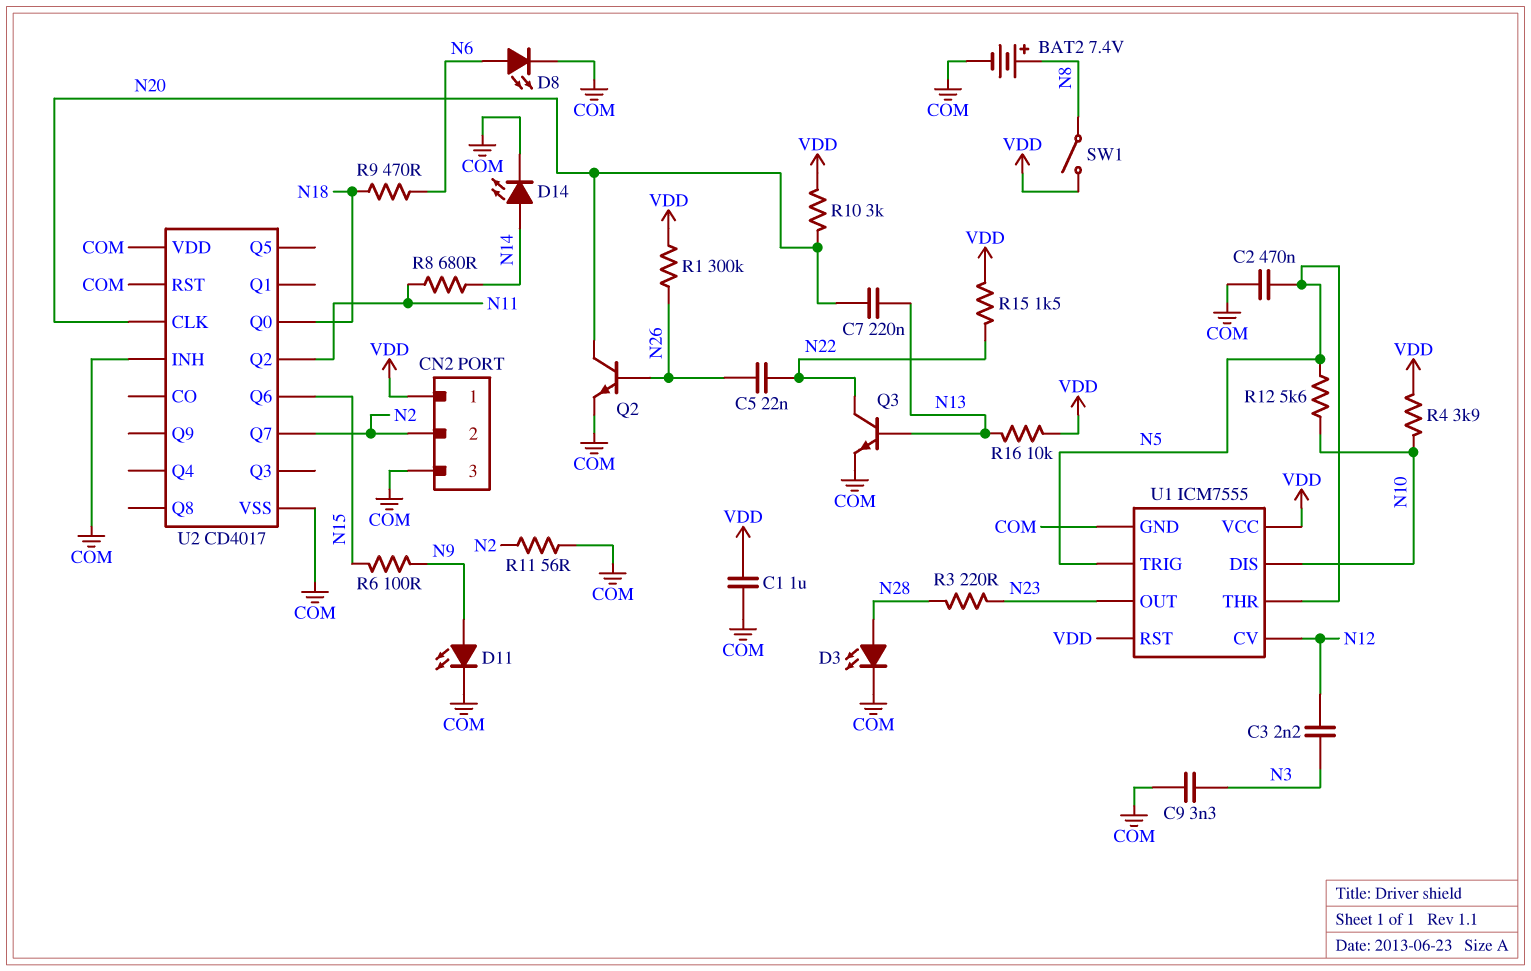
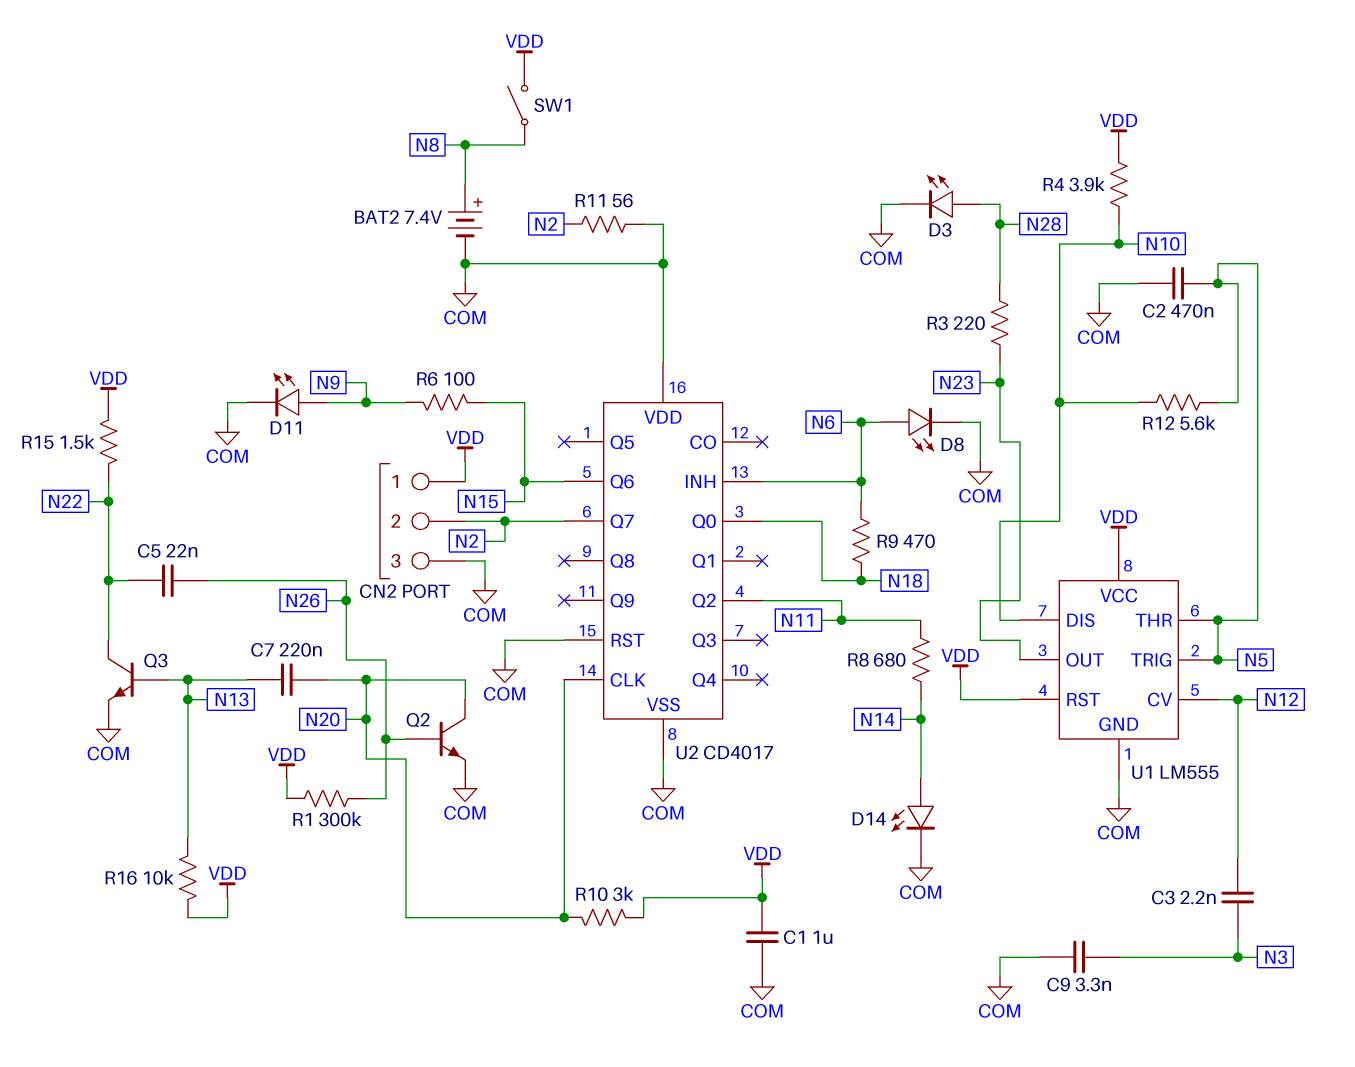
U1: ICM7555 -> LM555
U2 pin INH: COM -> N6

